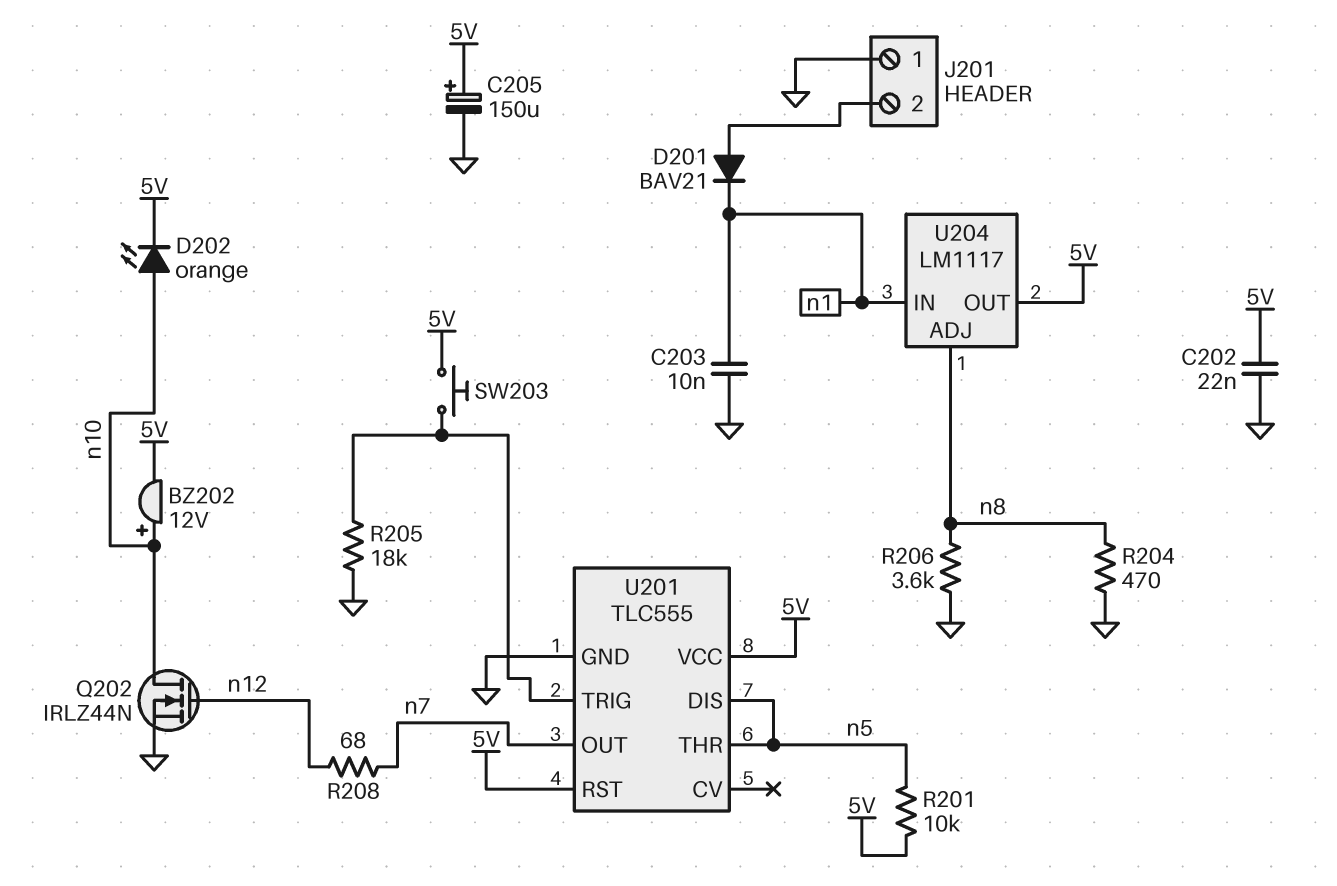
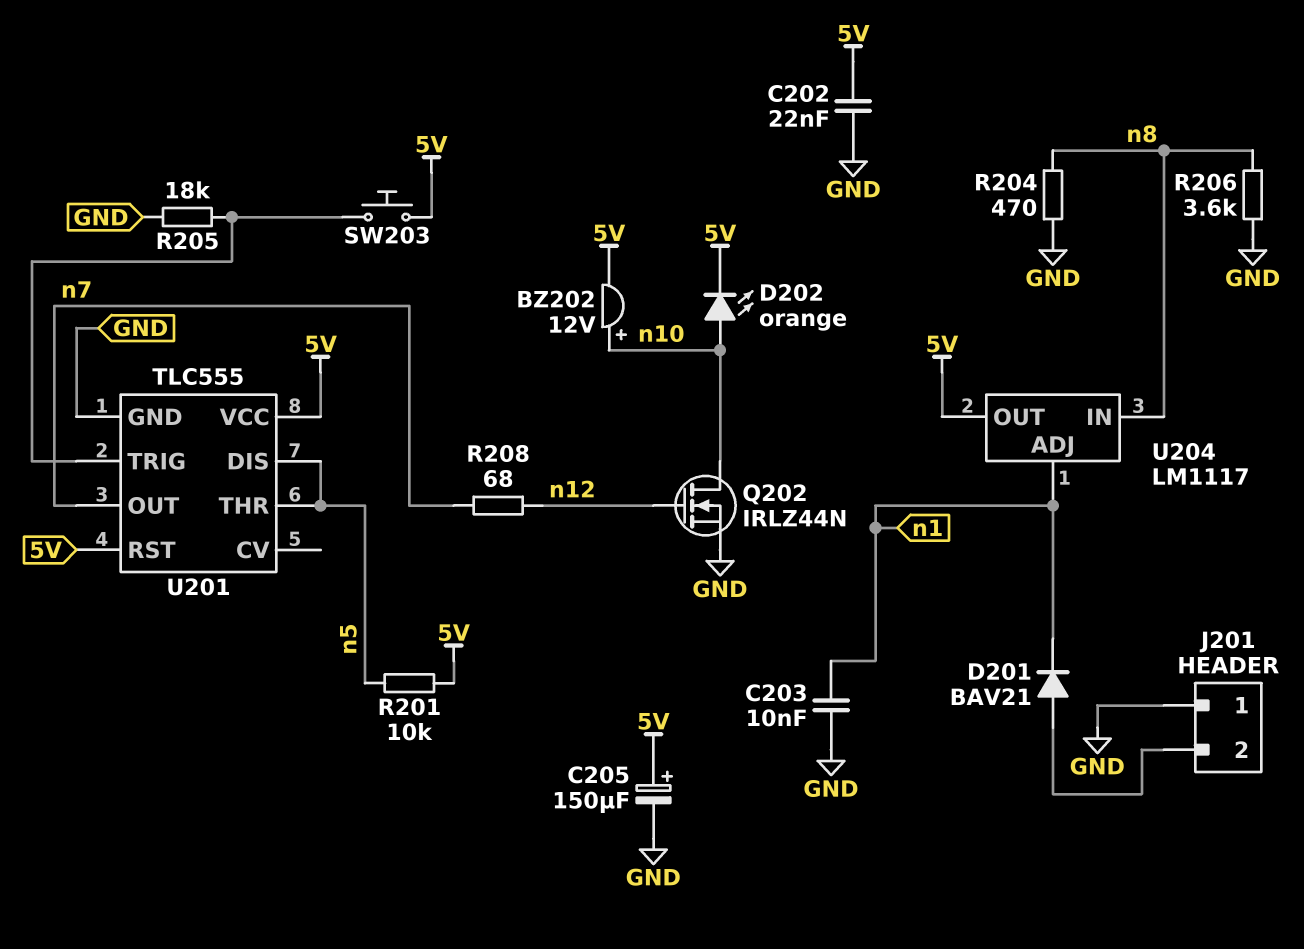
U204 pin ADJ: n8 -> n1
U204 pin IN: n1 -> n8

